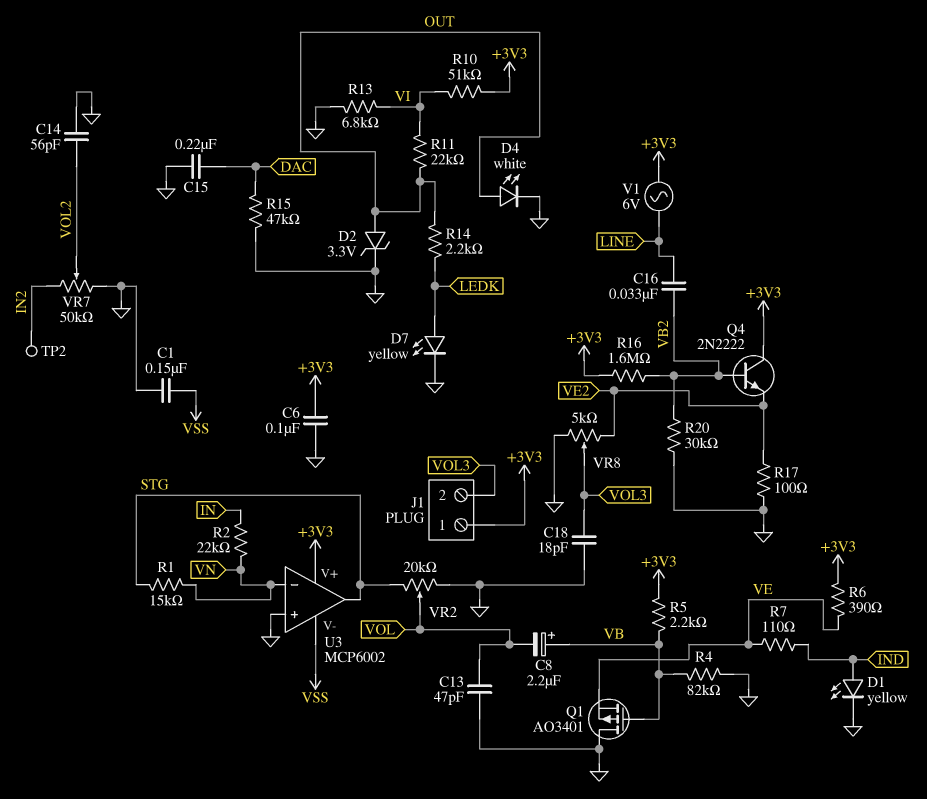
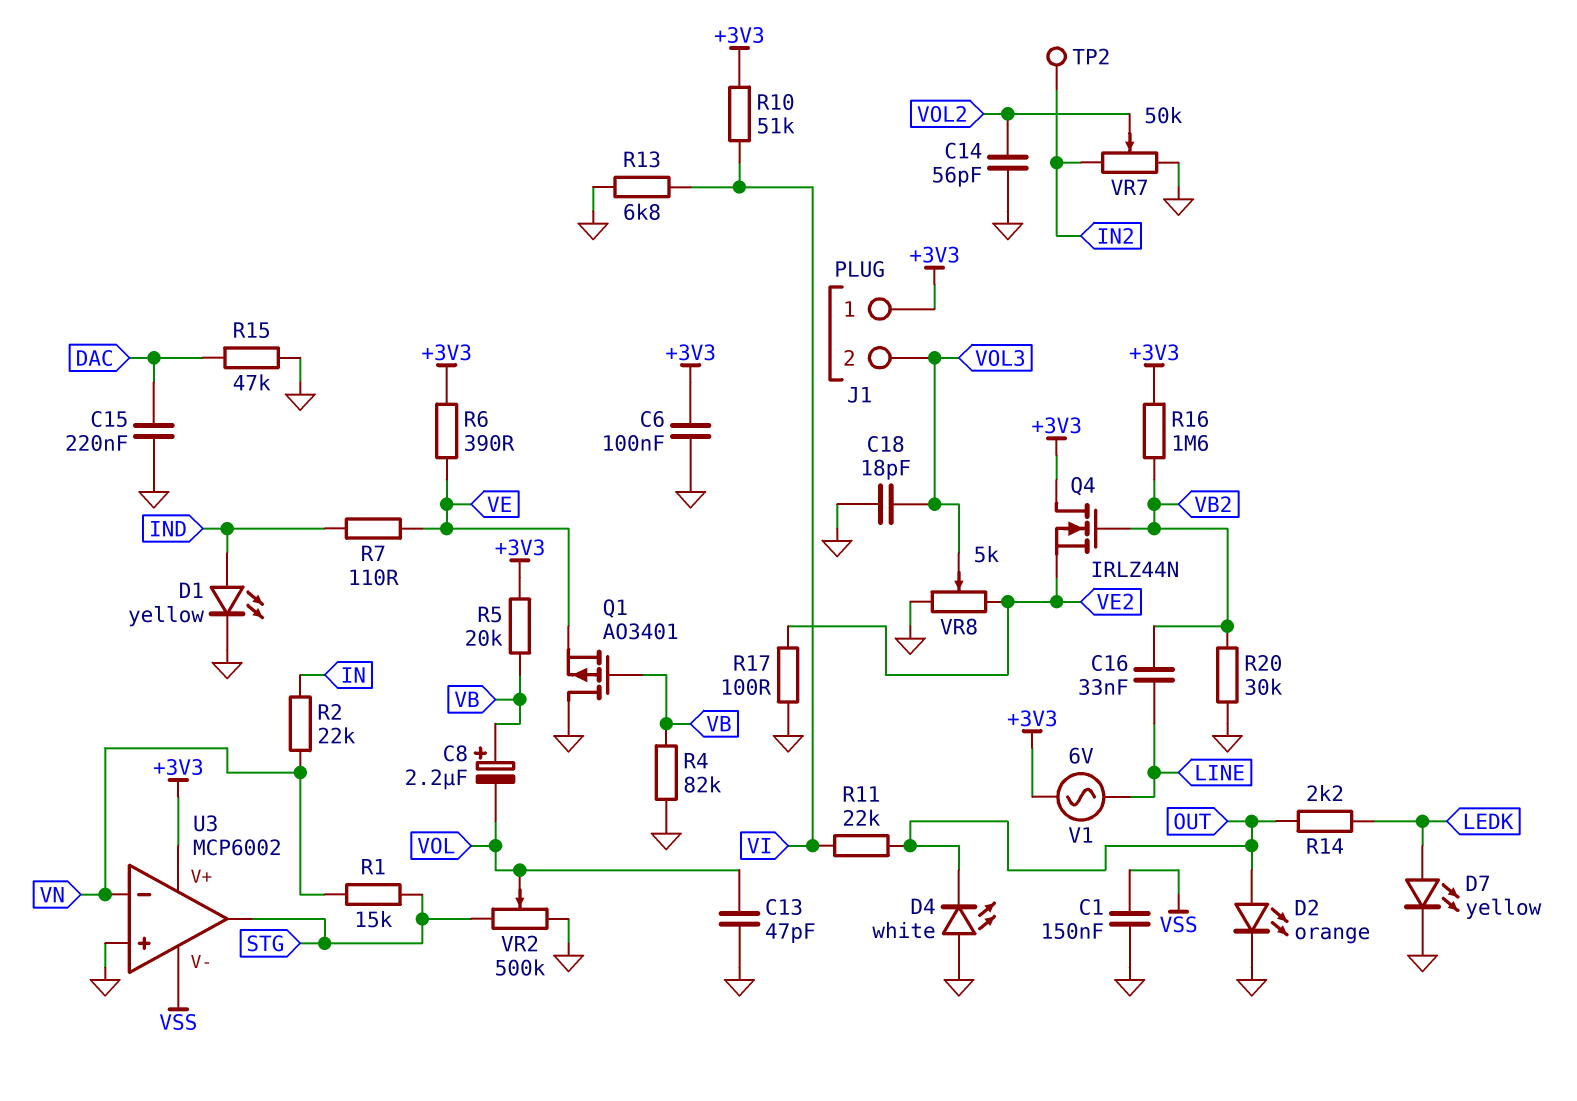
D2: zener 3.3V (A OUT, K GND) -> LED orange (A OUT, K GND)
D4: LED white (A OUT, K GND) -> LED white (A GND, K OUT)
Q4: NPN 2N2222 (B VB2, C +3V3, E VE2) -> NMOS IRLZ44N (G VB2, D +3V3, S VE2)
R5: 2.2k (+3V3, VB) -> 20k (+3V3, VB)
VR2: 20k (GND, STG, wiper VOL) -> 500k (GND, STG, wiper VOL)

